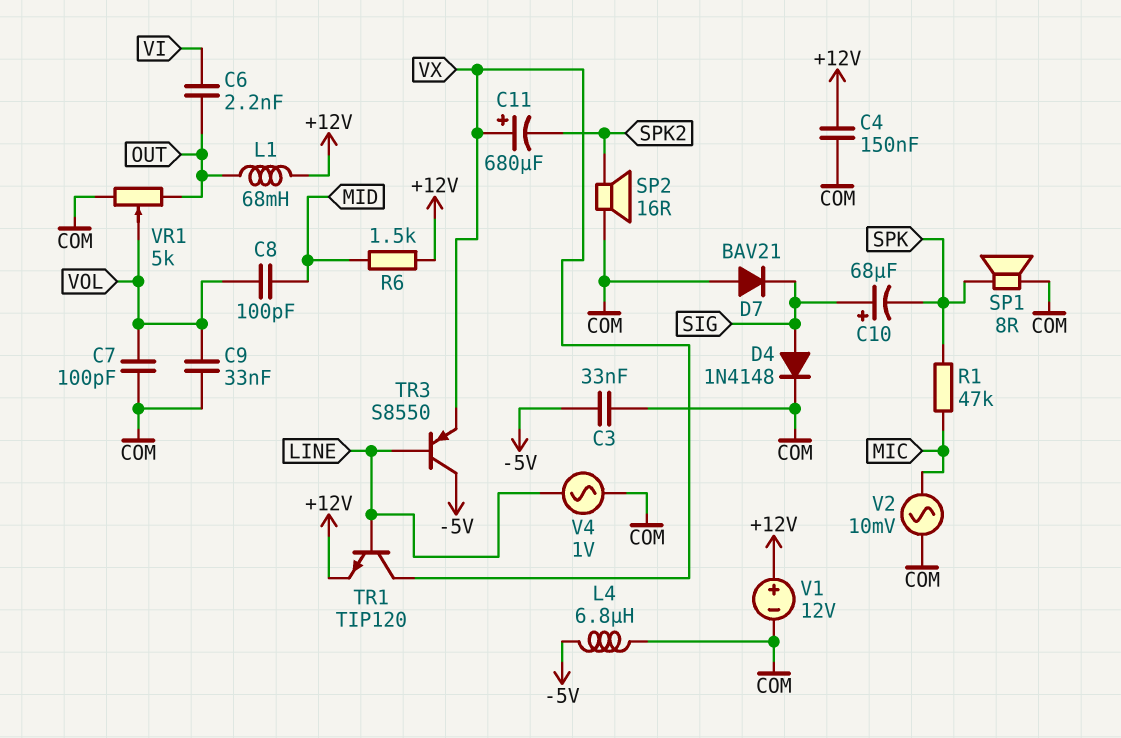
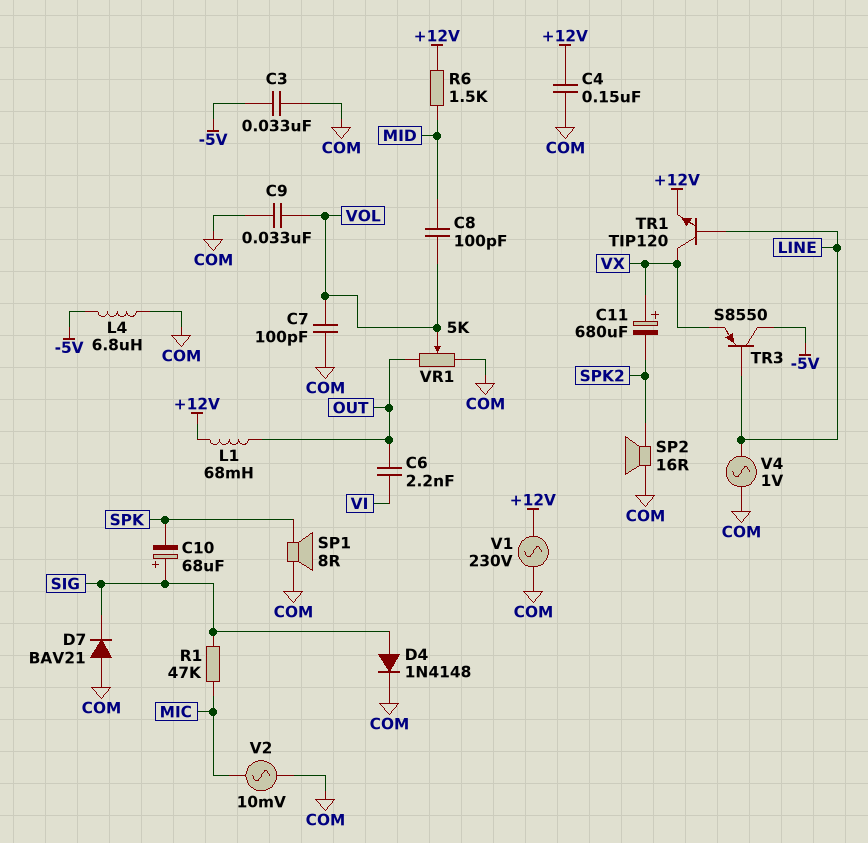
R1: 47k (MIC, SPK) -> 47k (MIC, SIG)
V1: 12V (plus +12V, minus COM) -> AC 230V (+12V, COM)

